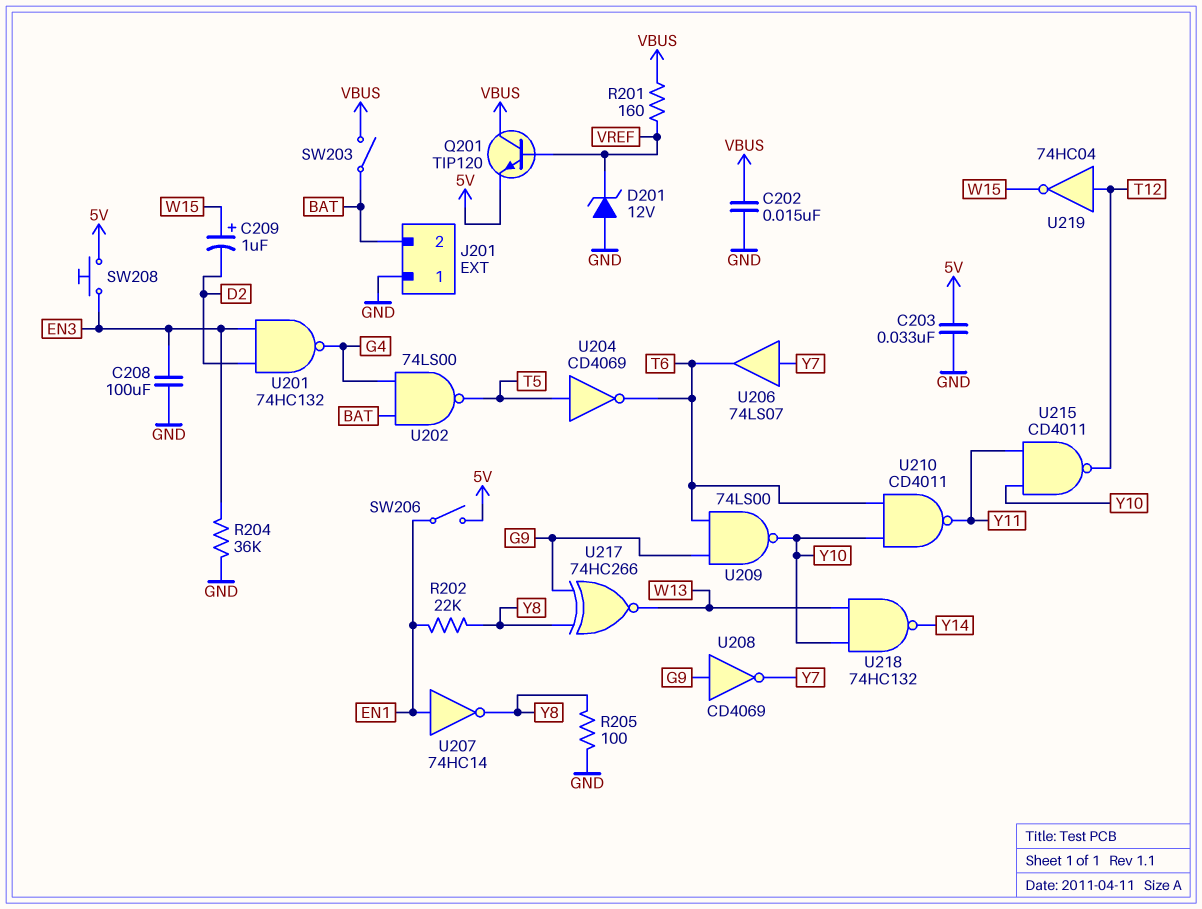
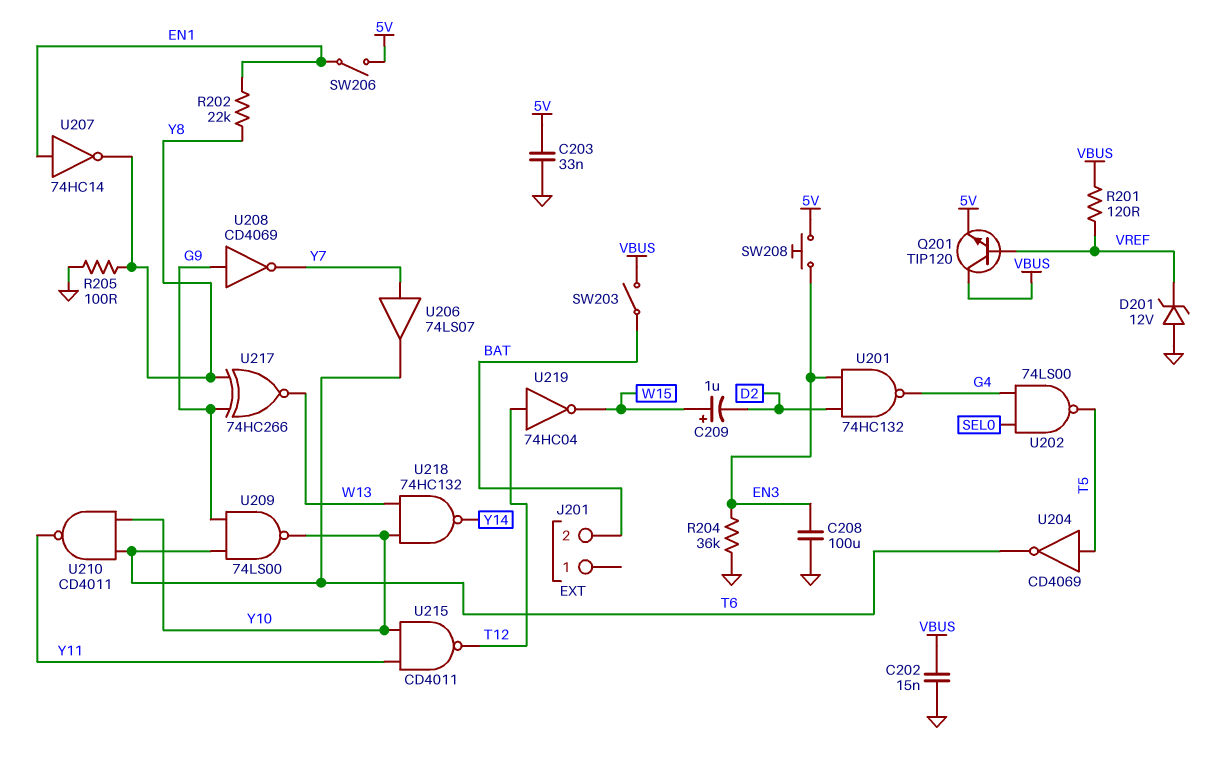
J201 pin 1: GND -> none
R201: 160 (VBUS, VREF) -> 120 (VBUS, VREF)
U202: NAND 74LS00 (in BAT, in G4, out T5) -> NAND 74LS00 (in G4, in SEL0, out T5)

